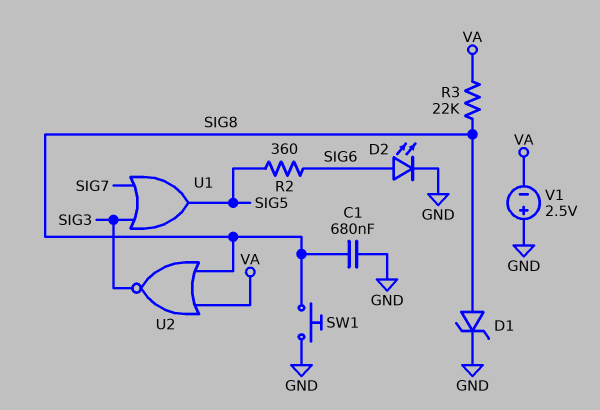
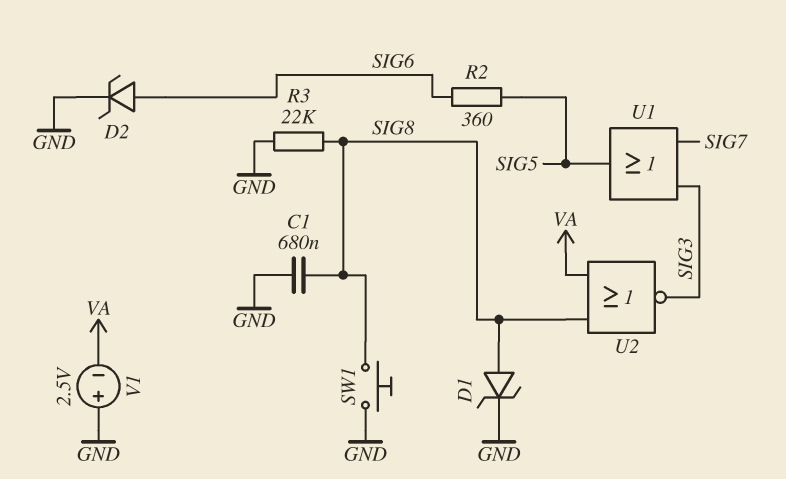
D2: LED (A SIG6, K GND) -> zener (A SIG6, K GND)
R3: 22k (SIG8, VA) -> 22k (GND, SIG8)

